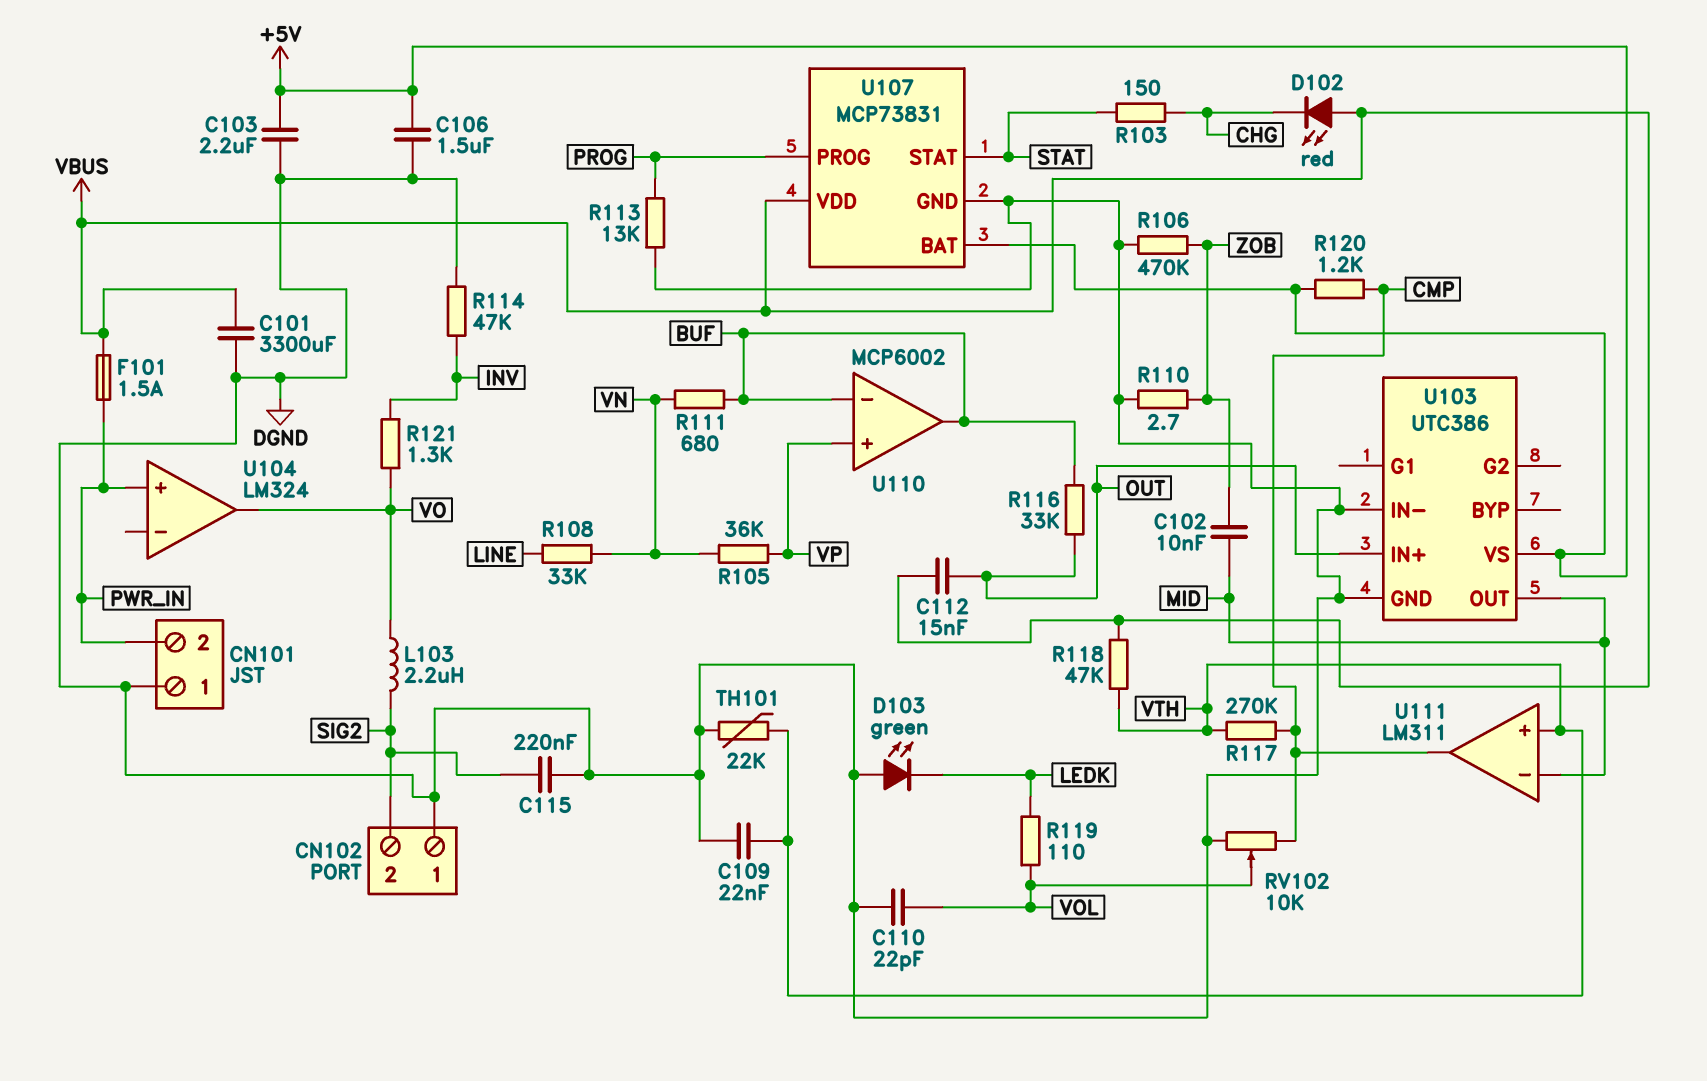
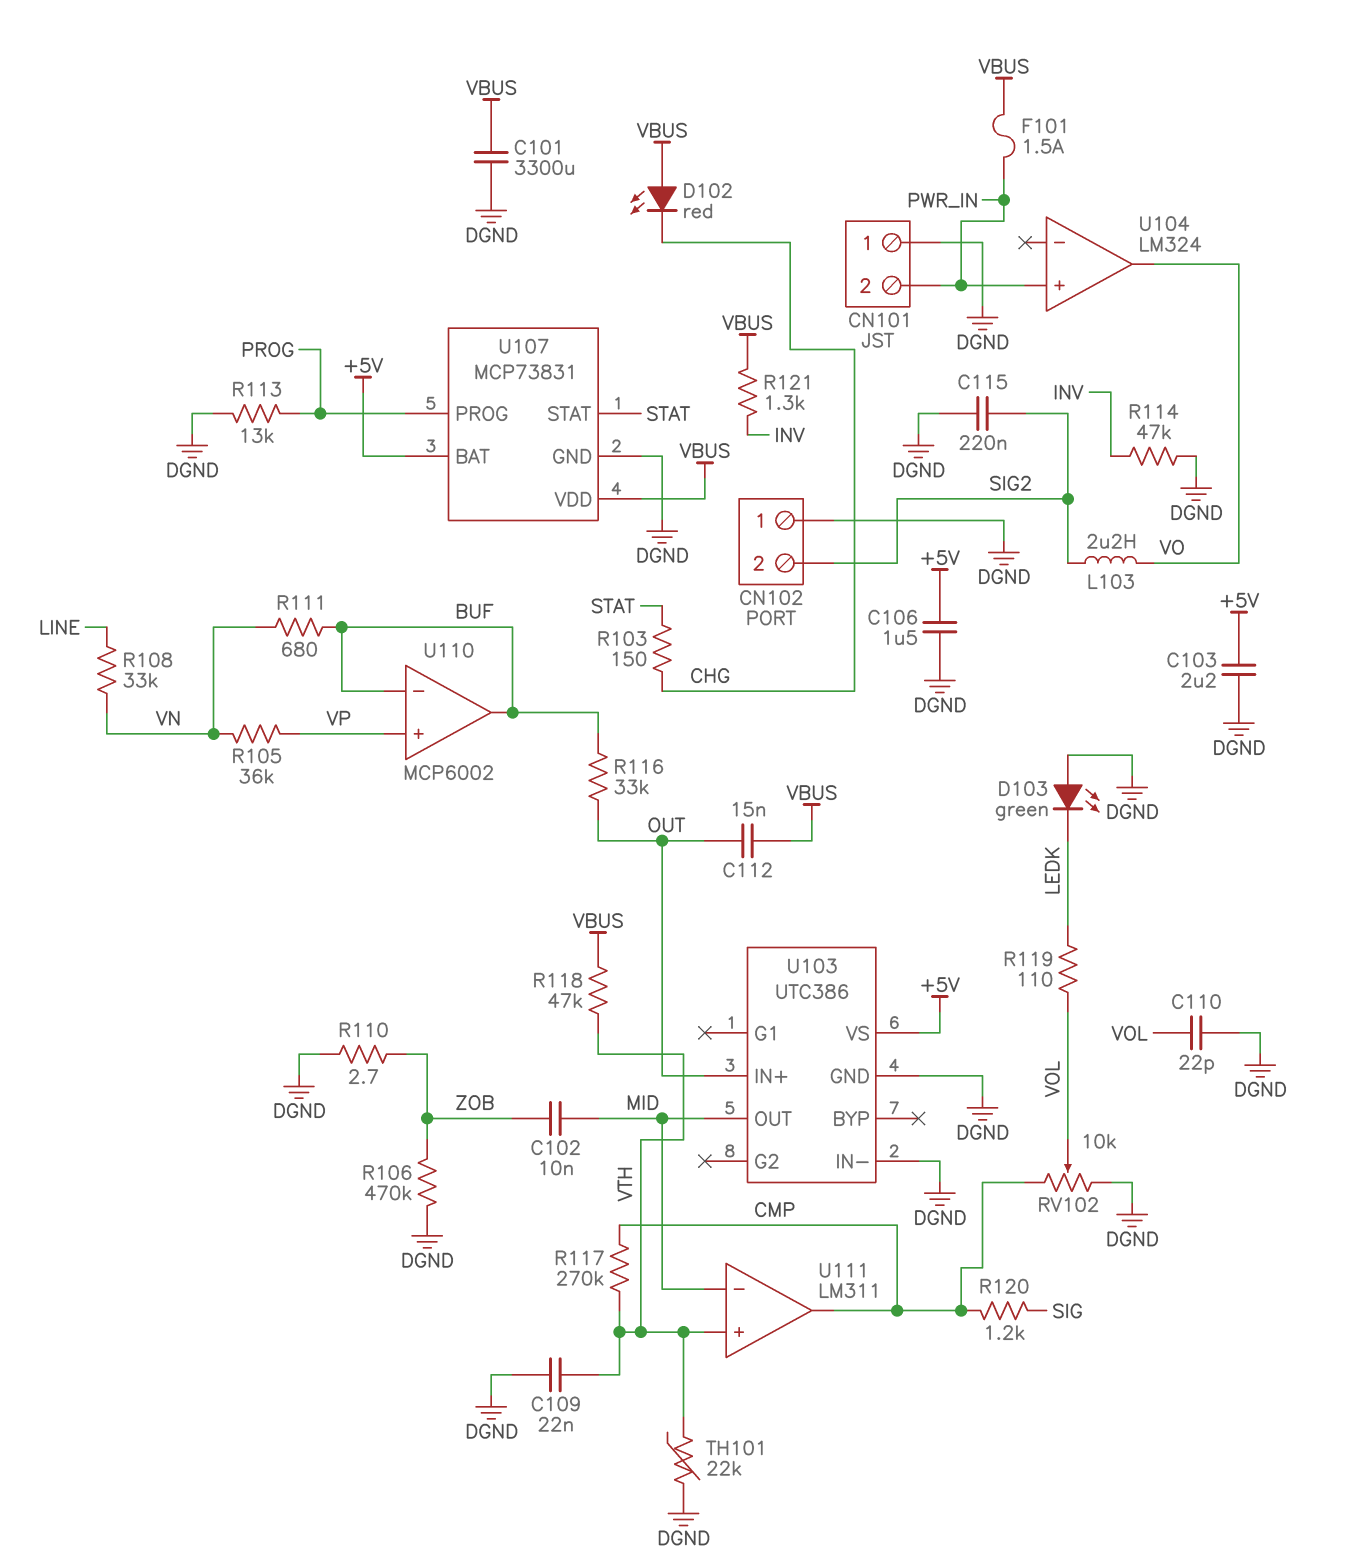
R120: 1.2k (+5V, CMP) -> 1.2k (CMP, SIG)
R121: 1.3k (INV, VO) -> 1.3k (INV, VBUS)

